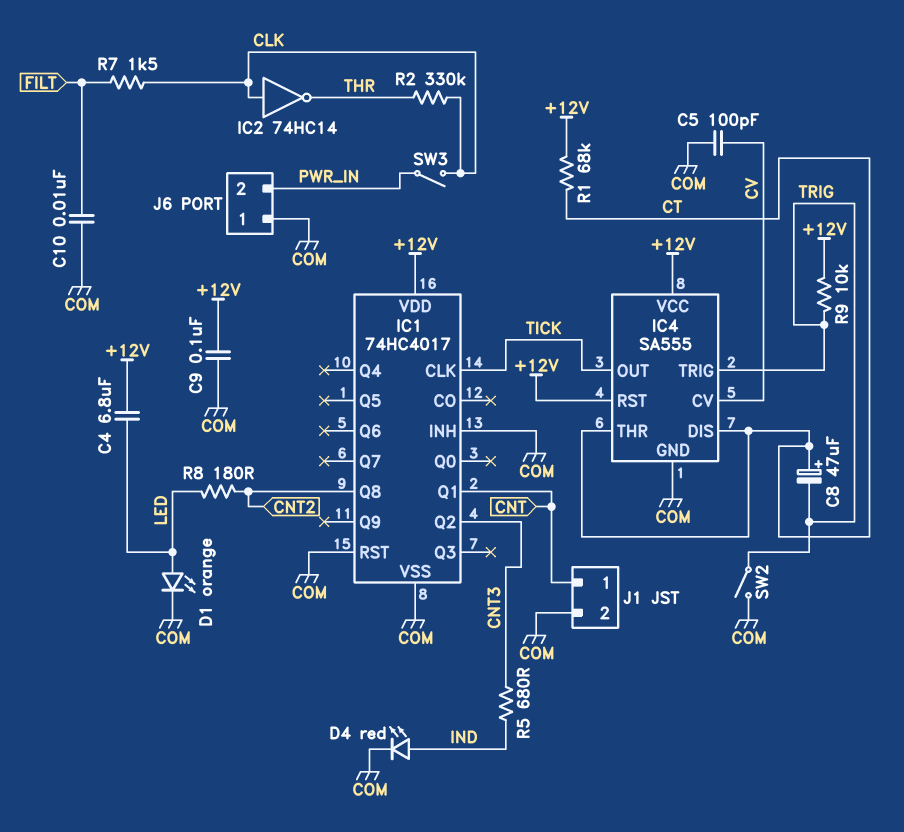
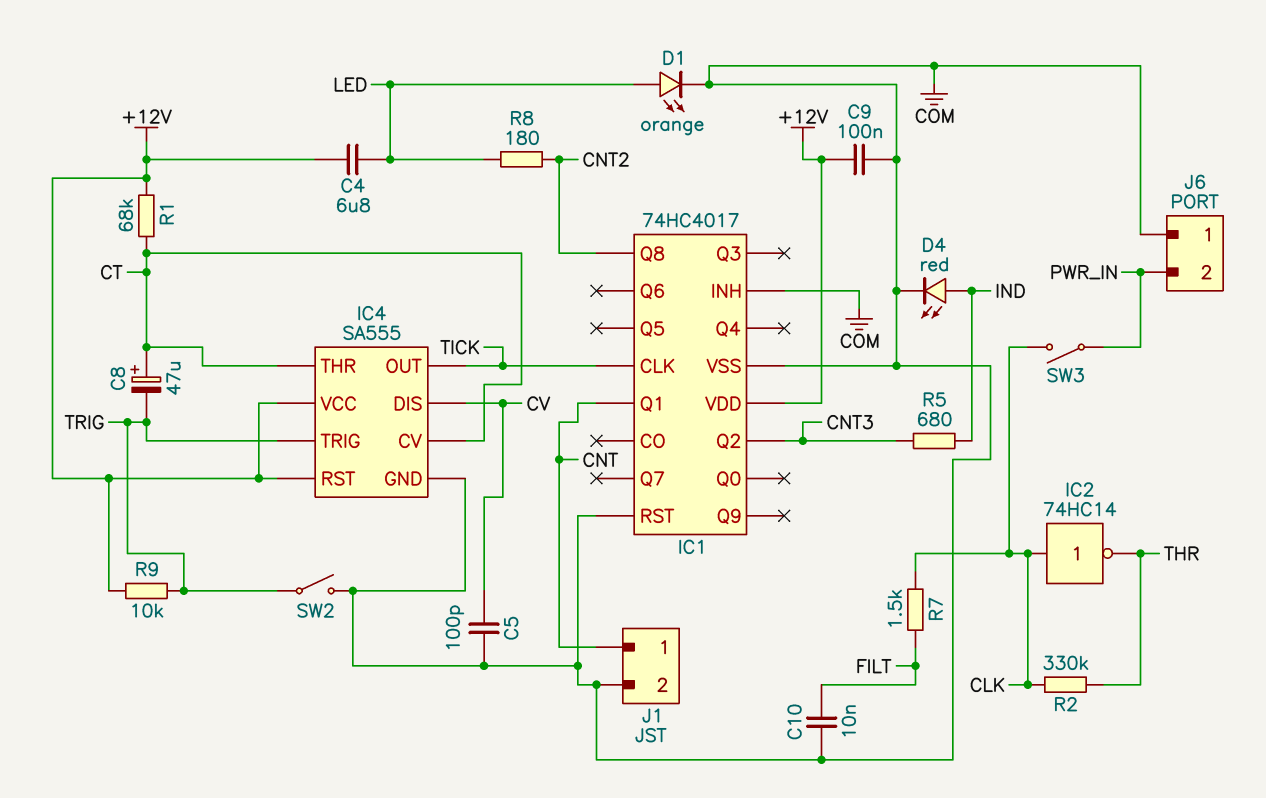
IC4 pin CV: CV -> CT
IC4 pin DIS: CT -> CV

